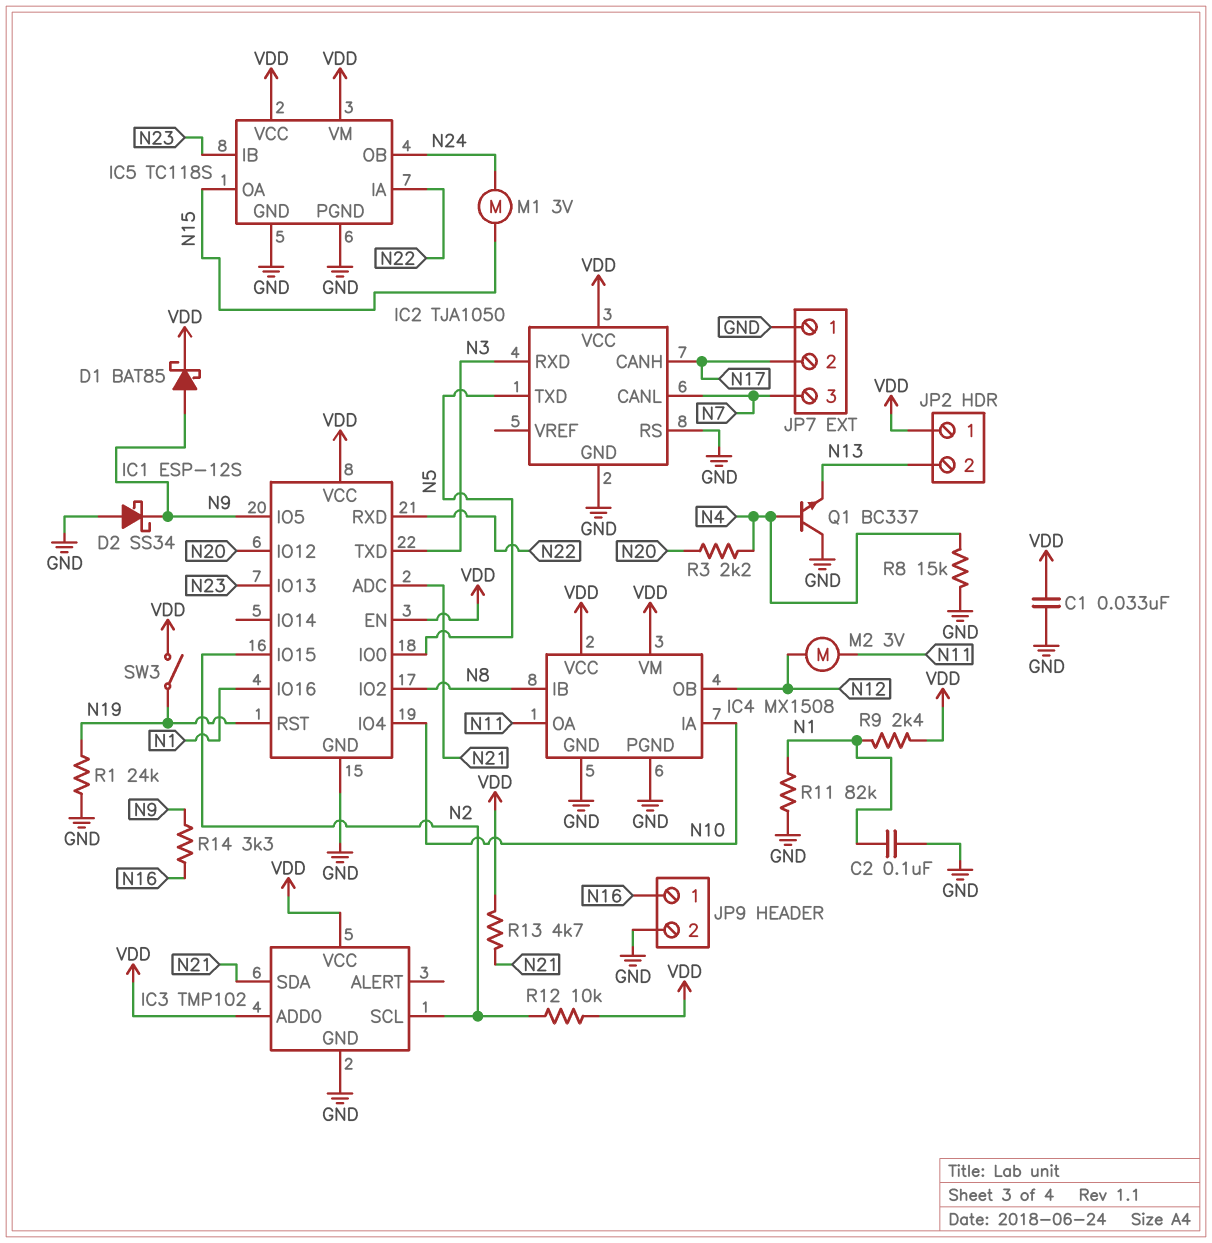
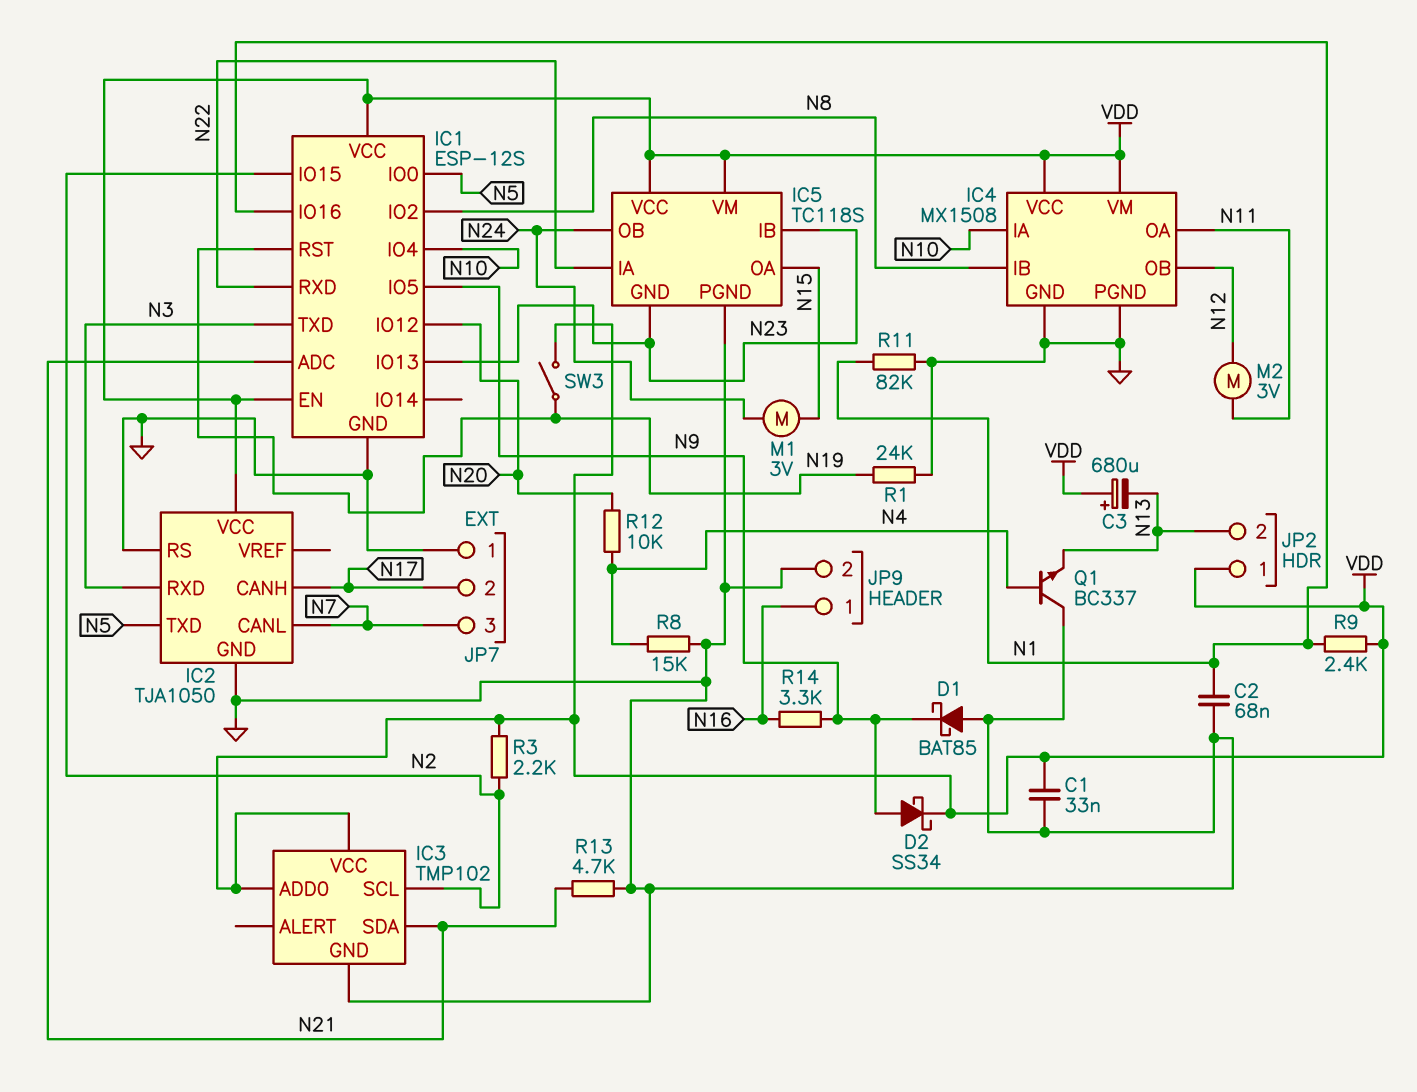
C2: 100nF (GND, N1) -> 68nF (GND, N1)
C3: none -> 680uF (plus VDD, minus N13)
D1: schottky BAT85 (A N9, K VDD) -> schottky BAT85 (A GND, K N9)
D2: schottky SS34 (A GND, K N9) -> schottky SS34 (A N9, K VDD)
IC5 pin GND: GND -> N23
R3: 2.2k (N4, N20) -> 2.2k (N2, VDD)
R12: 10k (N2, VDD) -> 10k (N4, N20)
R13: 4.7k (N21, VDD) -> 4.7k (GND, N21)

